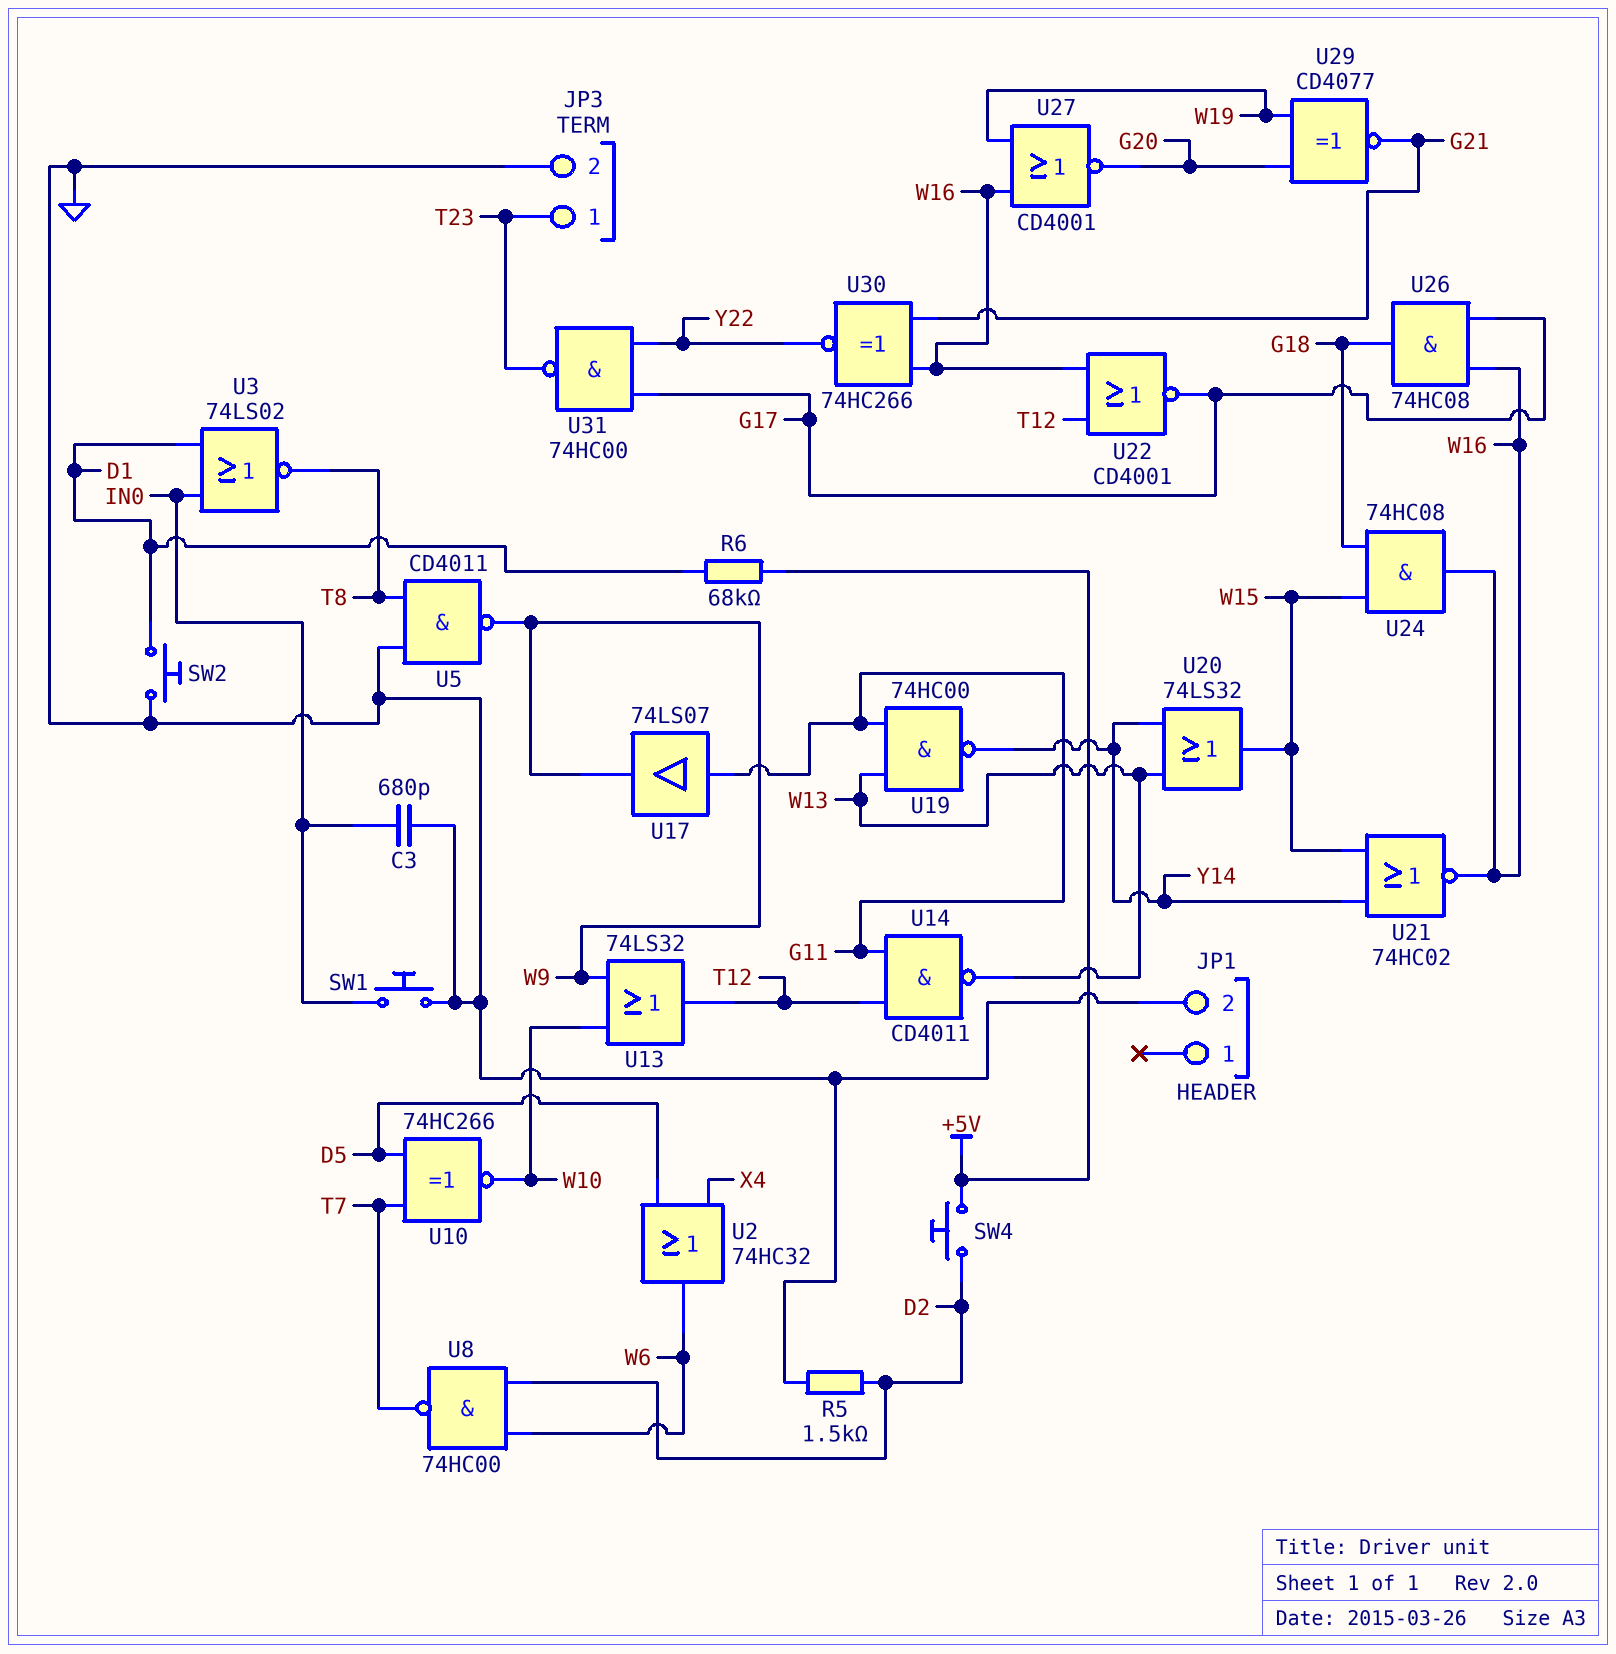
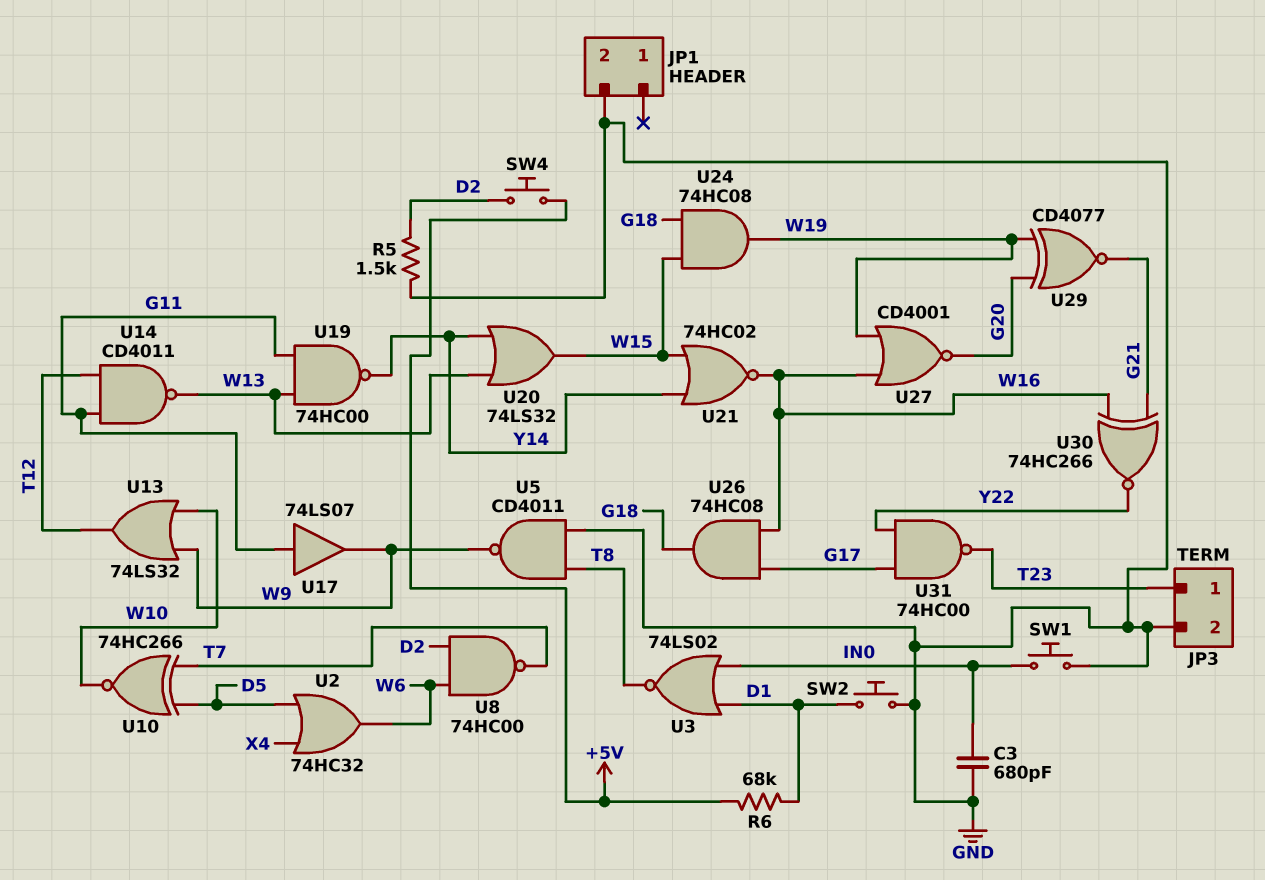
U22: NOR CD4001 (in T12, in W16, out G17) -> none
U24: AND 74HC08 (in G18, in W15, out W16) -> AND 74HC08 (in G18, in W15, out W19)

